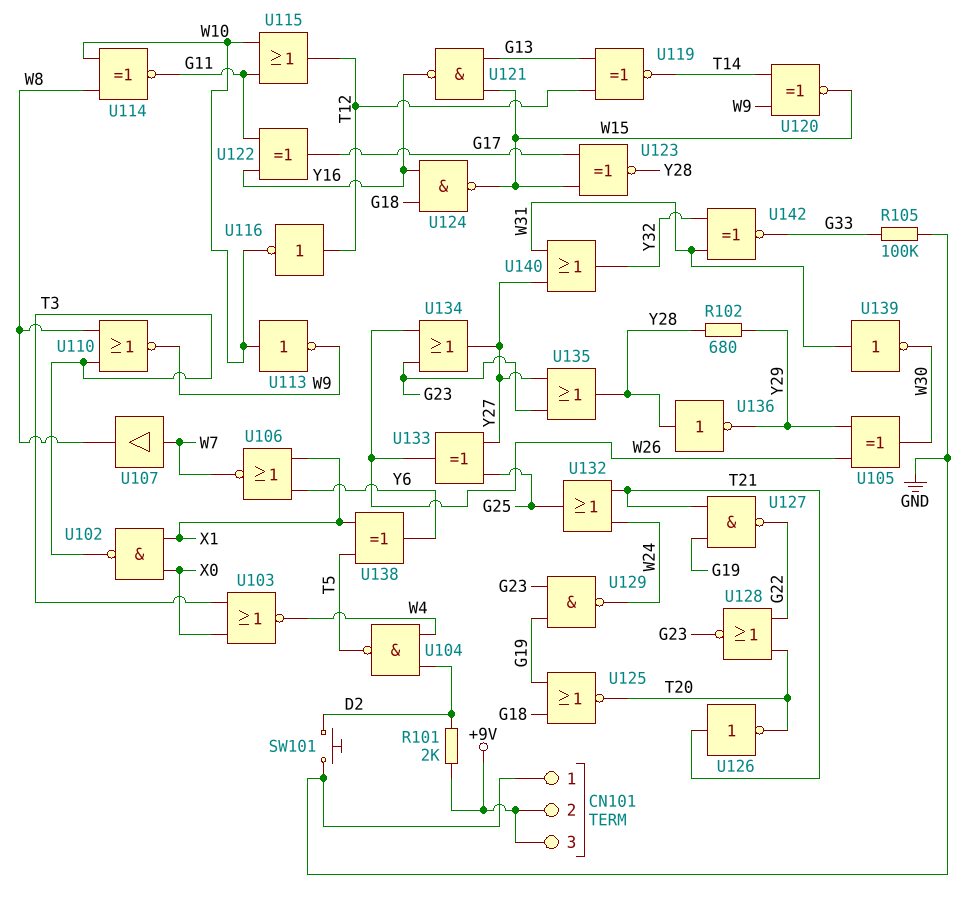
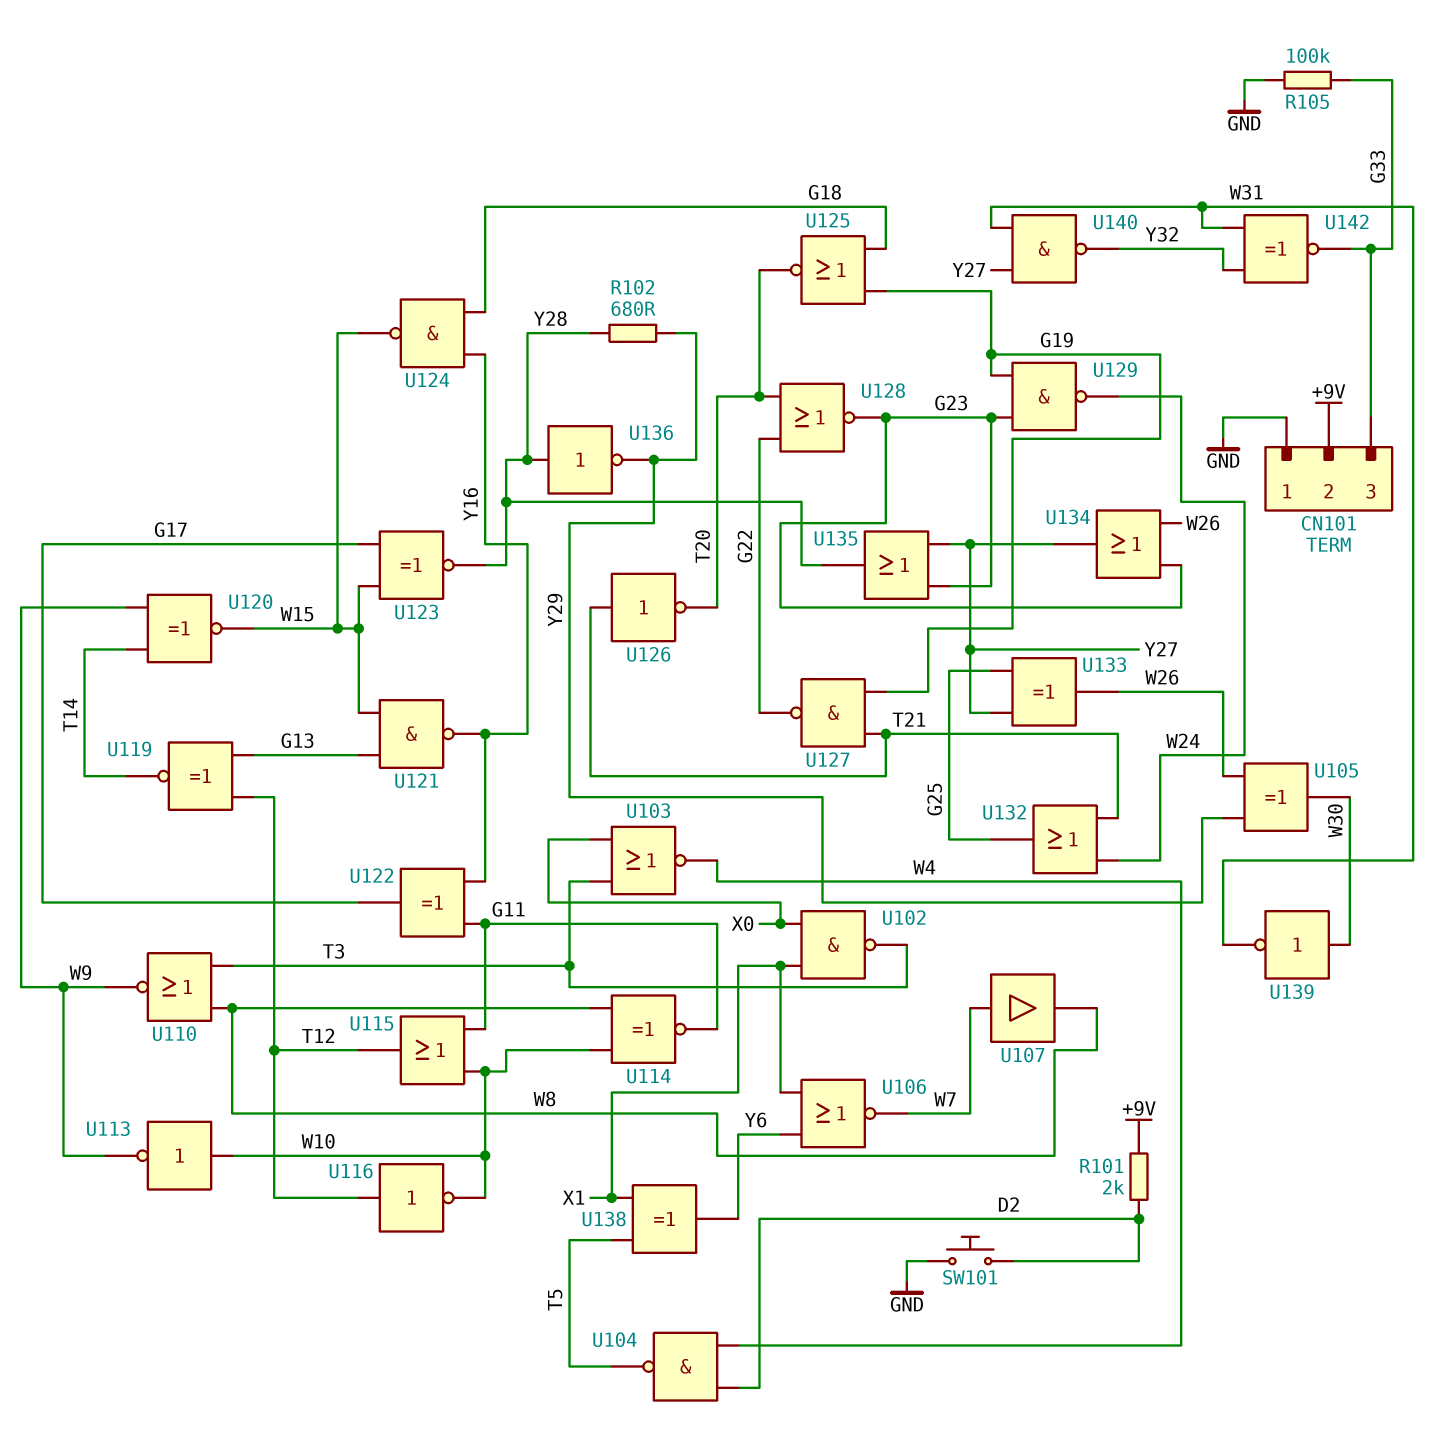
CN101 pin 3: +9V -> G33
U139: NOT (in W31, out W30) -> NOT (in W30, out W31)
U140: OR (in W31, in Y27, out Y32) -> NAND (in W31, in Y27, out Y32)

